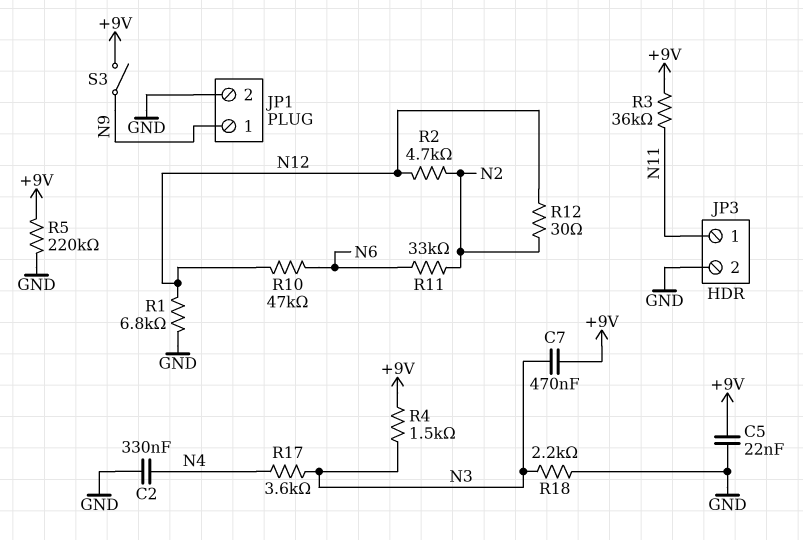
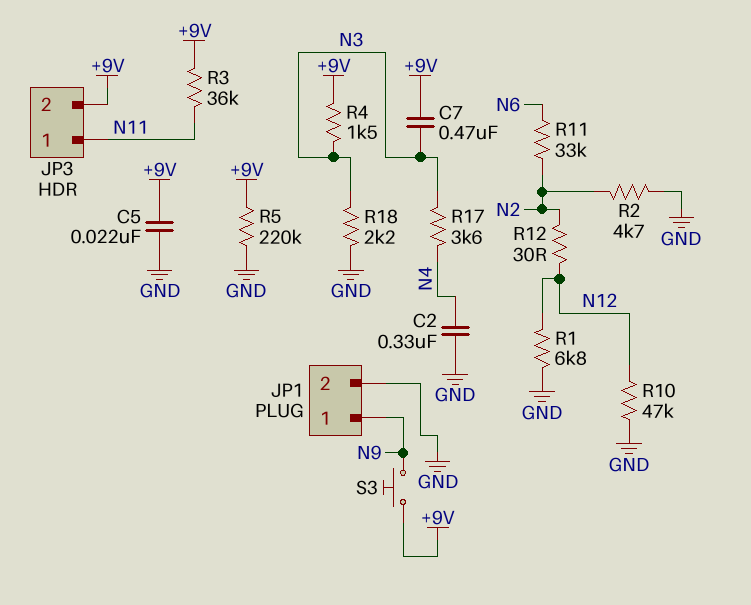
JP3 pin 2: GND -> +9V
R2: 4.7k (N2, N12) -> 4.7k (GND, N2)
R10: 47k (N6, N12) -> 47k (GND, N12)
S3: switch (+9V, N9) -> button (+9V, N9)

